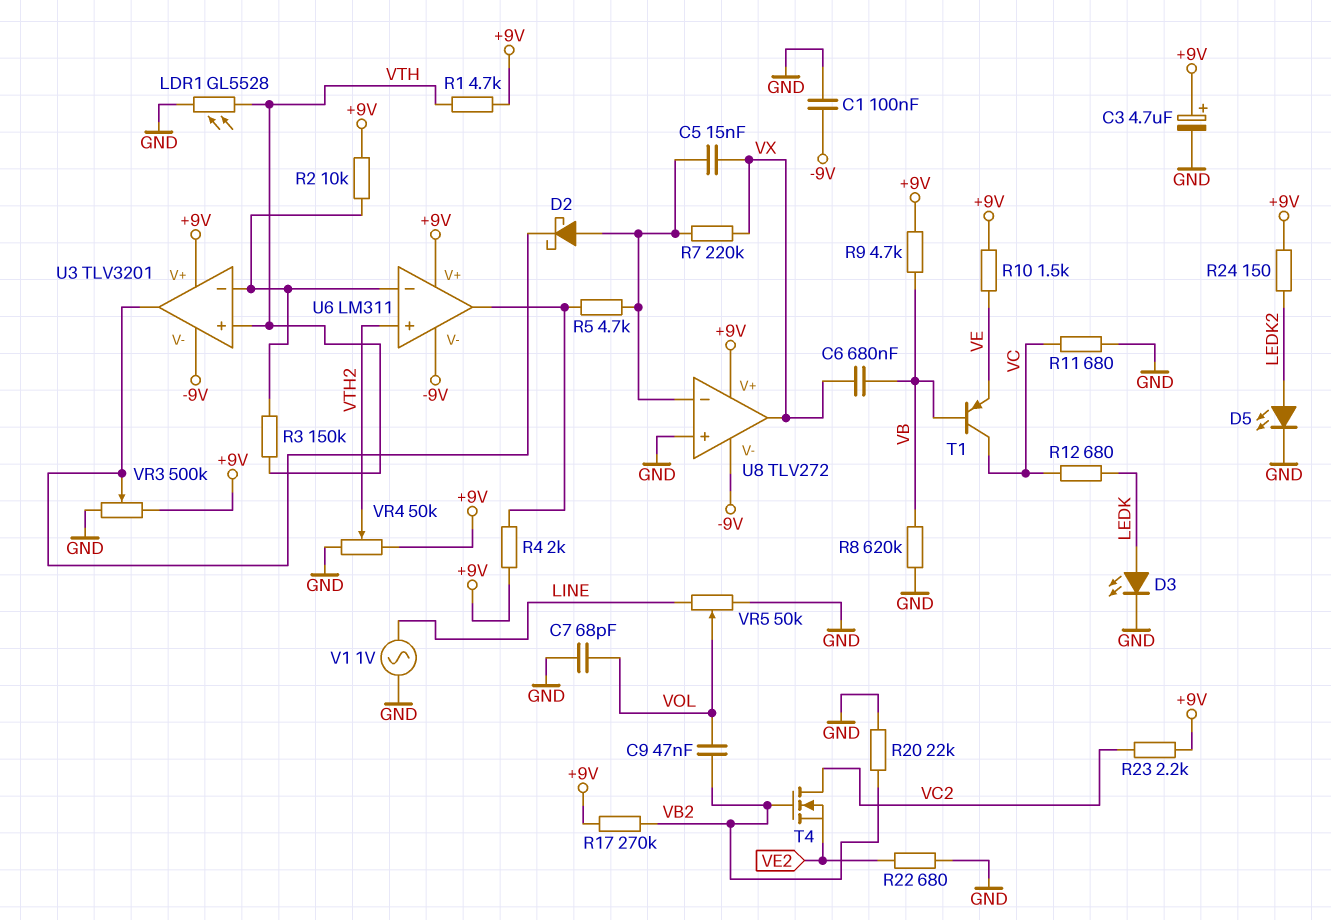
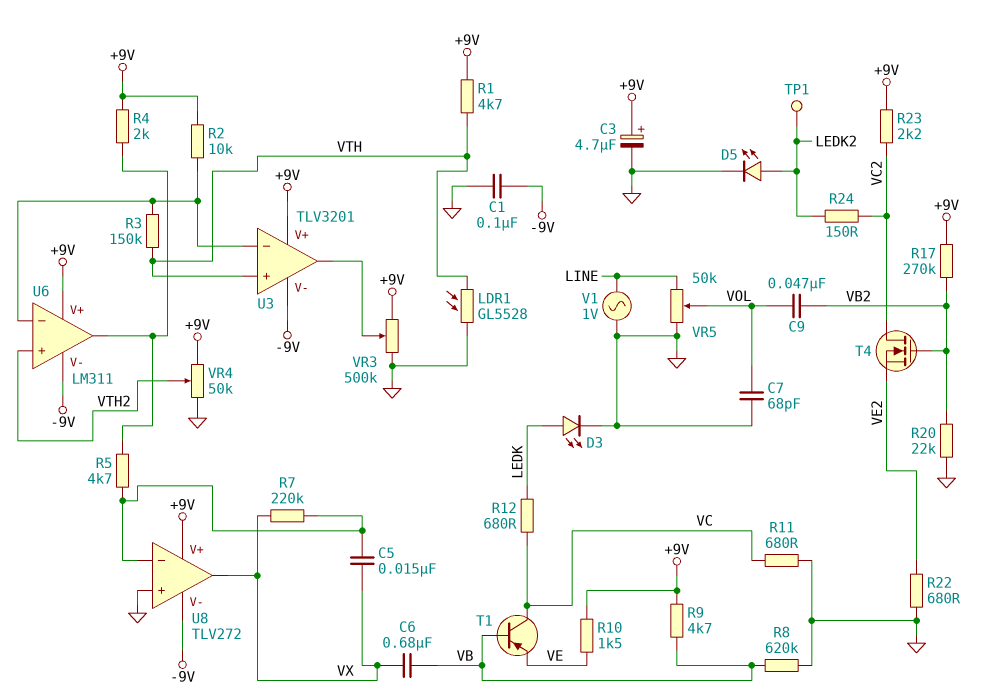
D2: schottky (A U8/in-, K U3/out) -> none
R24: 150 (+9V, LEDK2) -> 150 (LEDK2, VC2)
TP1: none -> test point (LEDK2)

